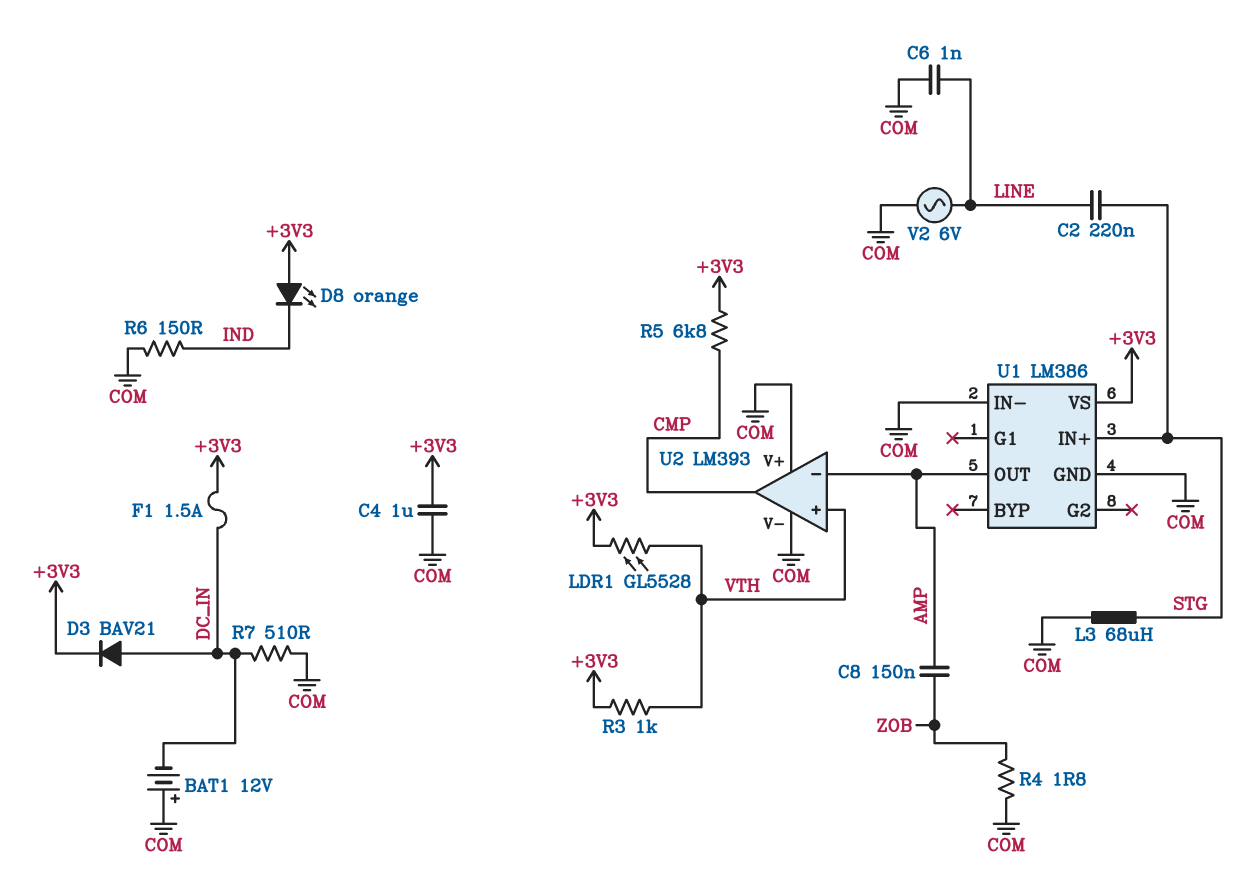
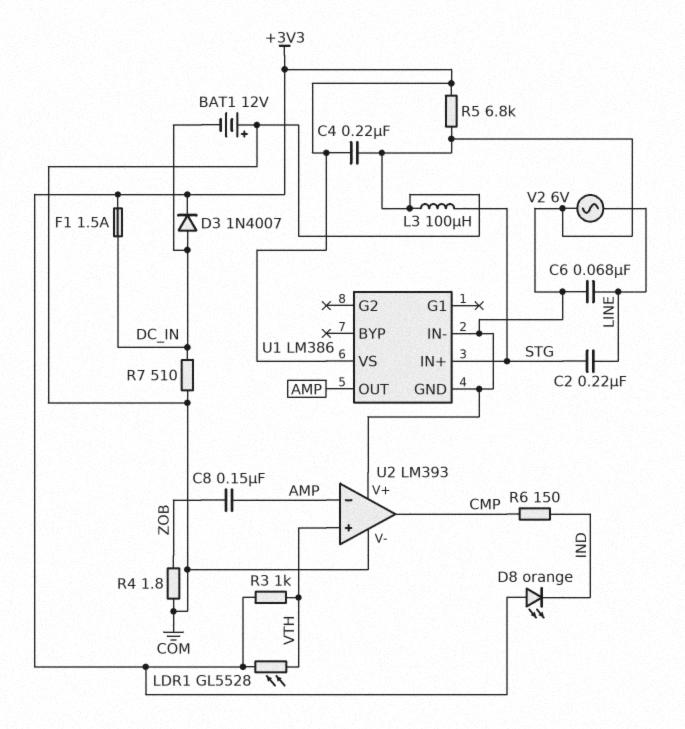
C4: 1uF (+3V3, COM) -> 220nF (+3V3, COM)
C6: 1nF (COM, LINE) -> 68nF (COM, LINE)
D3: diode BAV21 (A DC_IN, K +3V3) -> diode 1N4007 (A DC_IN, K +3V3)
L3: 68uH (COM, STG) -> 100uH (COM, STG)
R5: 6.8k (+3V3, CMP) -> 6.8k (+3V3, COM)
R6: 150 (COM, IND) -> 150 (CMP, IND)

